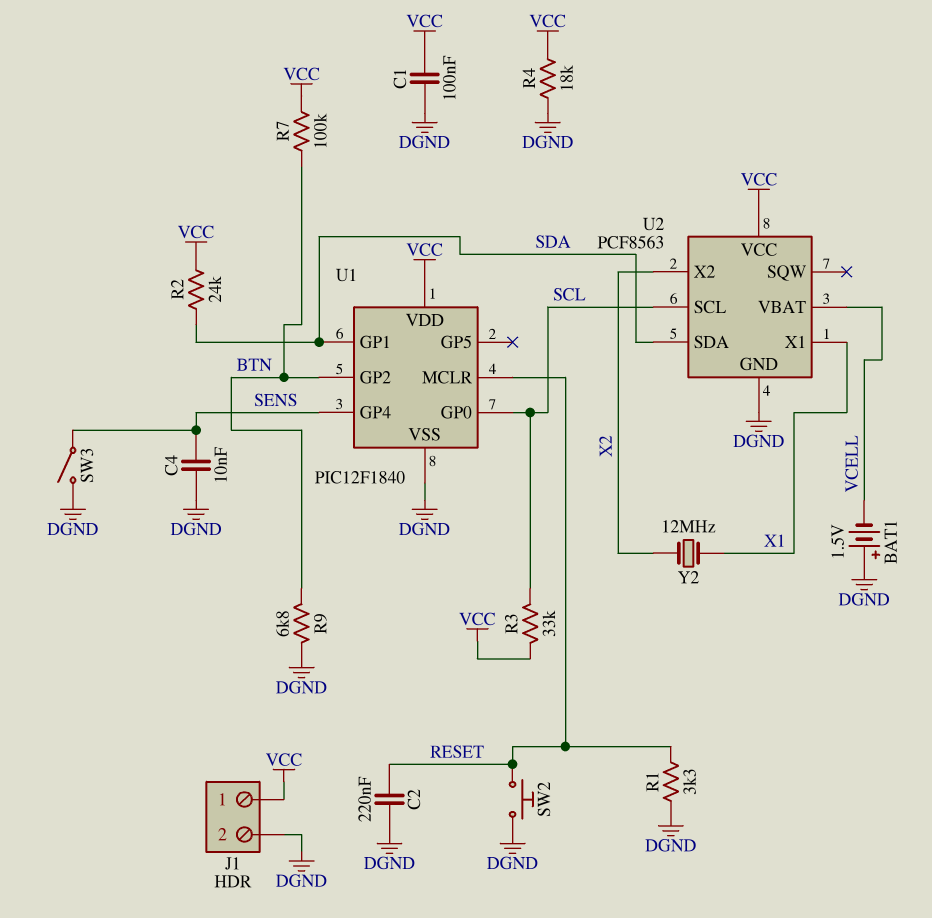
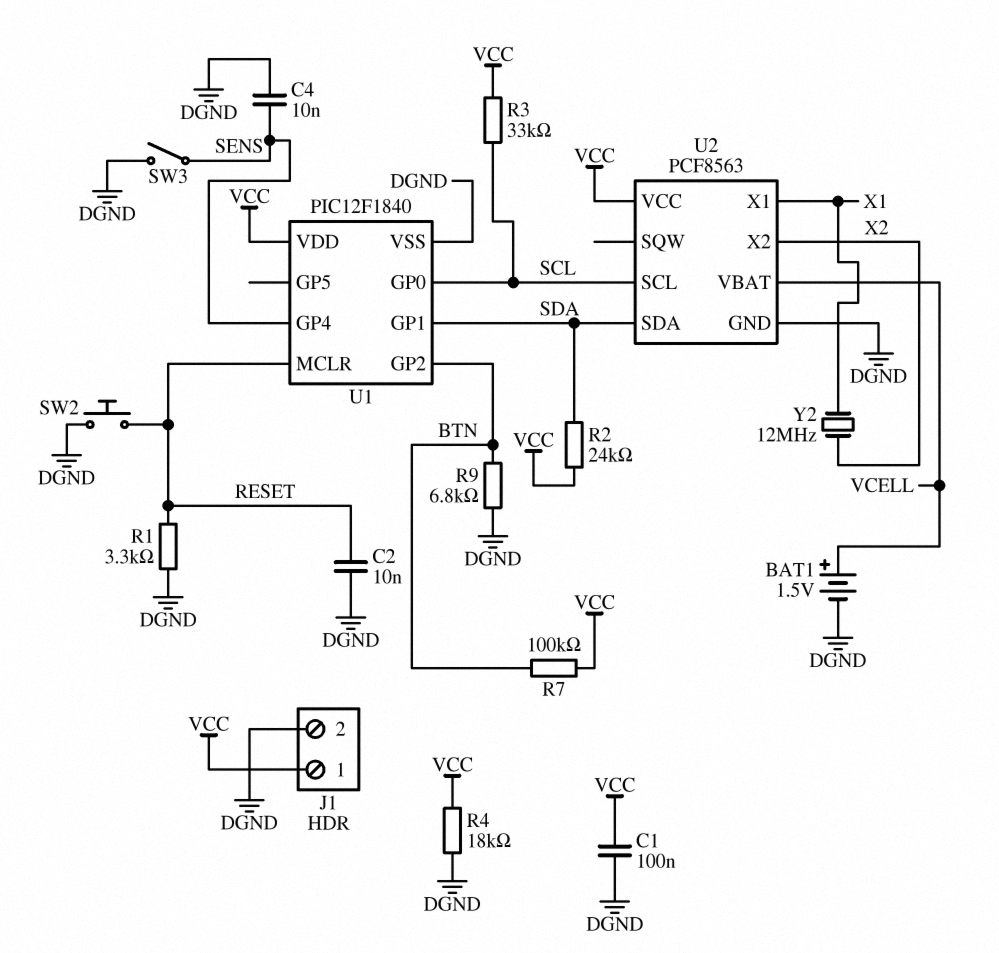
BAT1: 1.5V (plus DGND, minus VCELL) -> 1.5V (plus VCELL, minus DGND)
C2: 220nF (DGND, RESET) -> 10nF (DGND, RESET)

